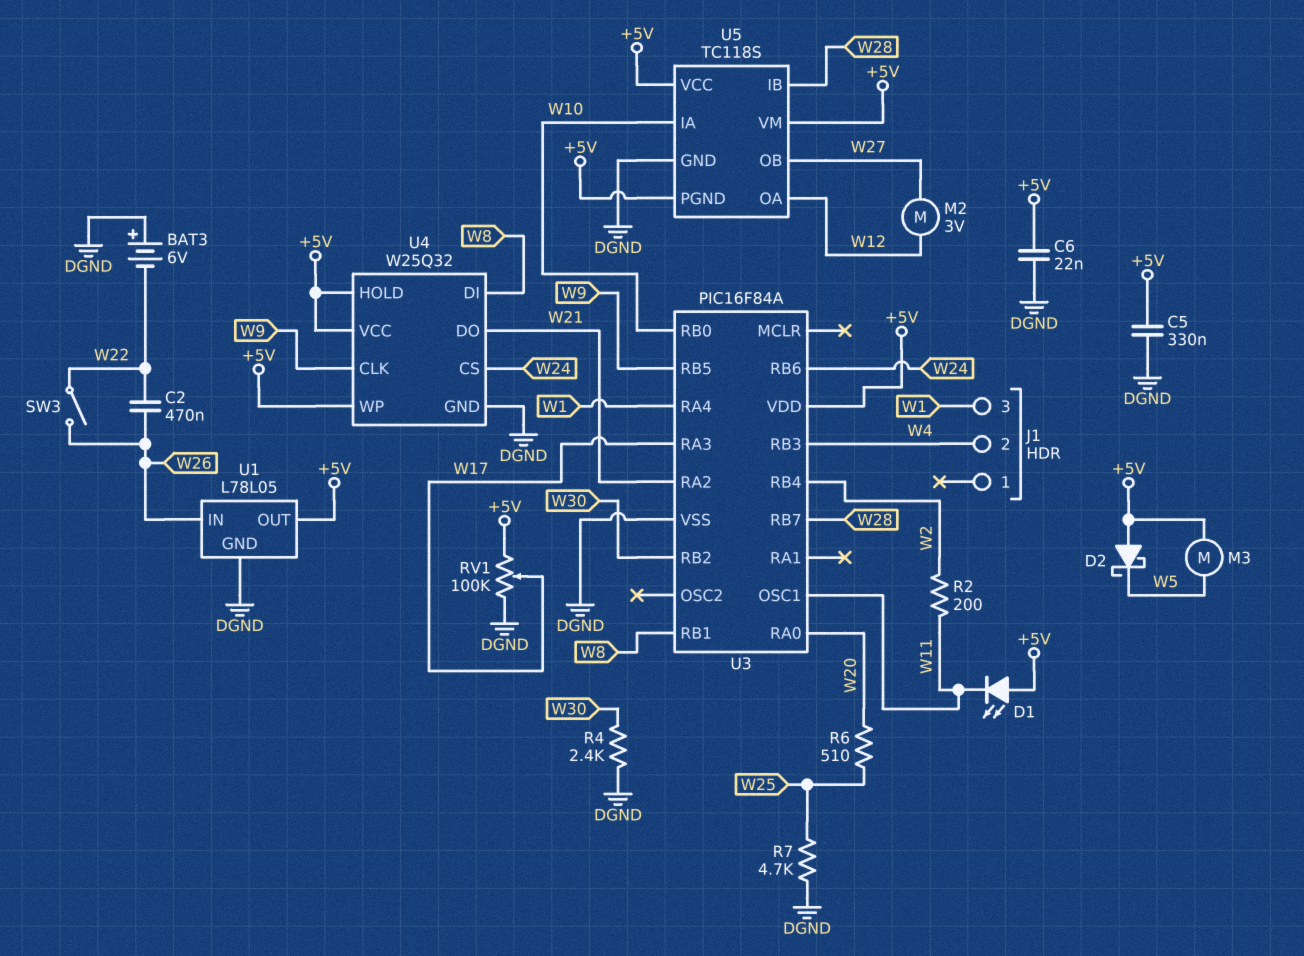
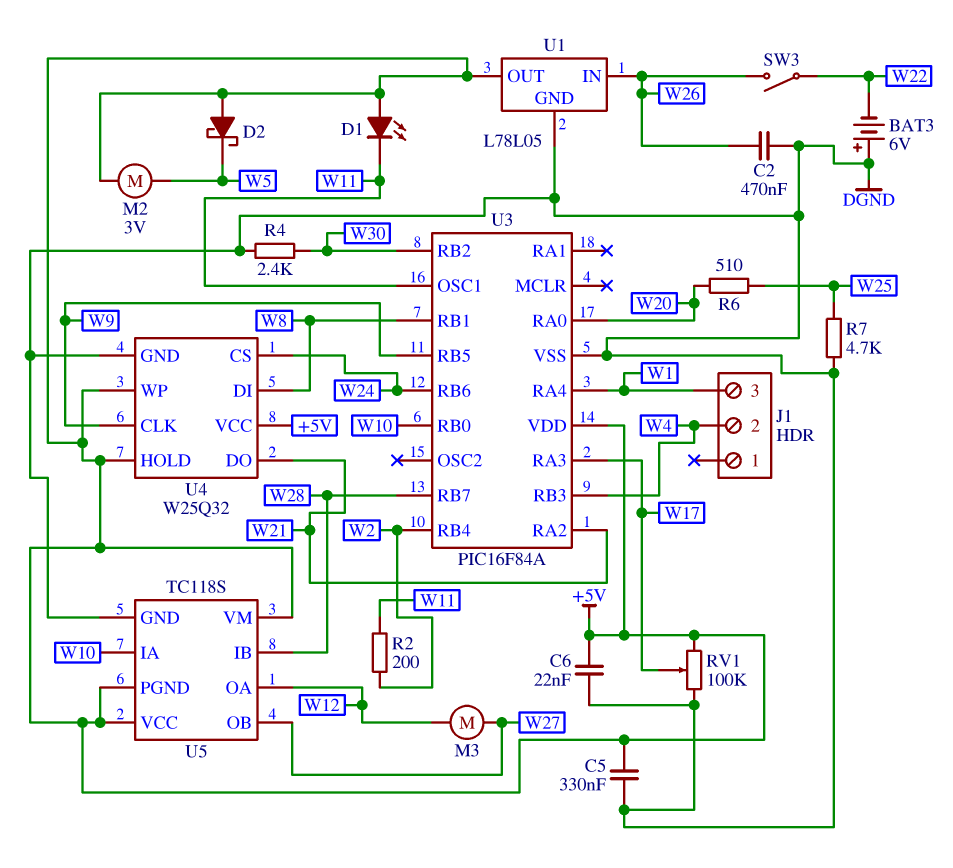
C2: 470nF (W22, W26) -> 470nF (DGND, W26)
M2: motor 3V (W12, W27) -> motor 3V (+5V, W5)
M3: motor (+5V, W5) -> motor (W12, W27)

